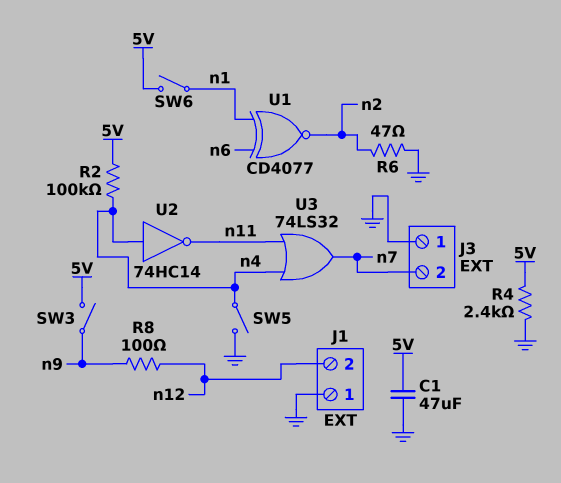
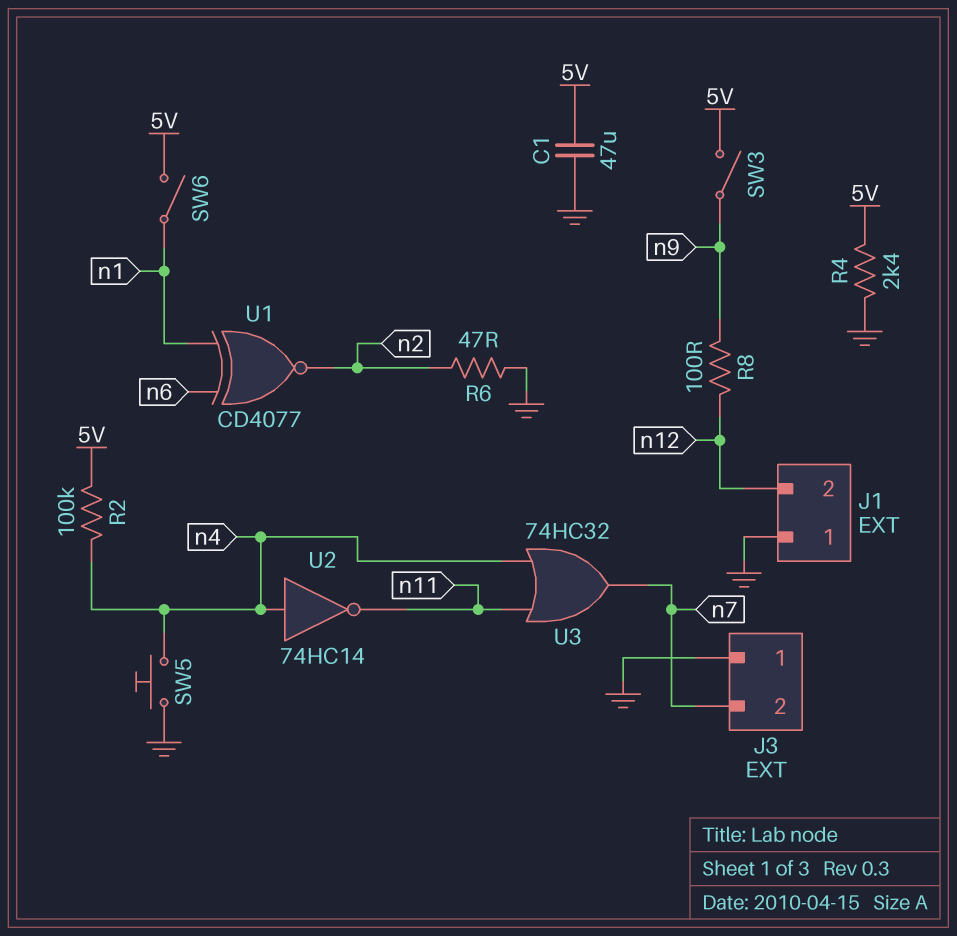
SW5: switch (GND, n4) -> button (GND, n4)
U3: OR 74LS32 (in n4, in n11, out n7) -> OR 74HC32 (in n4, in n11, out n7)

